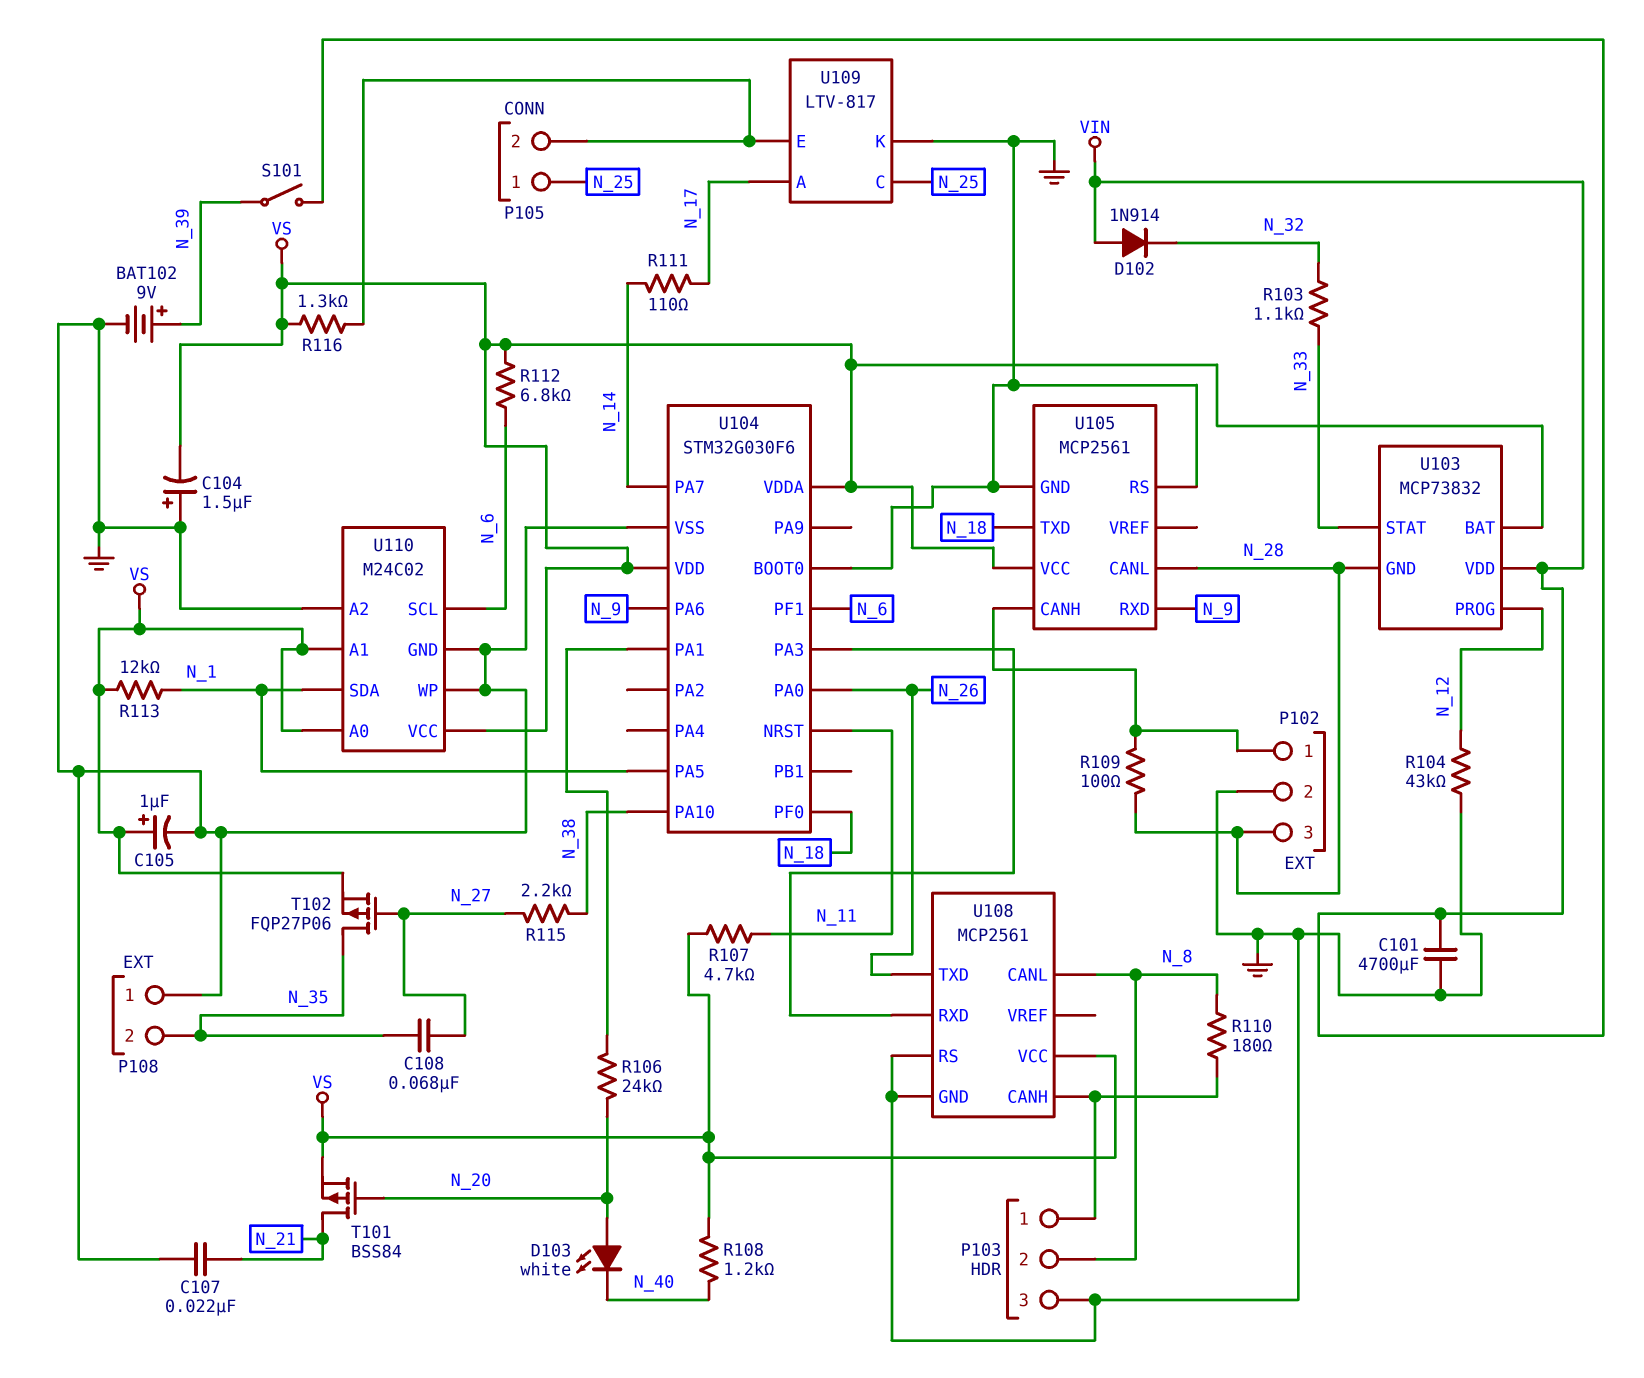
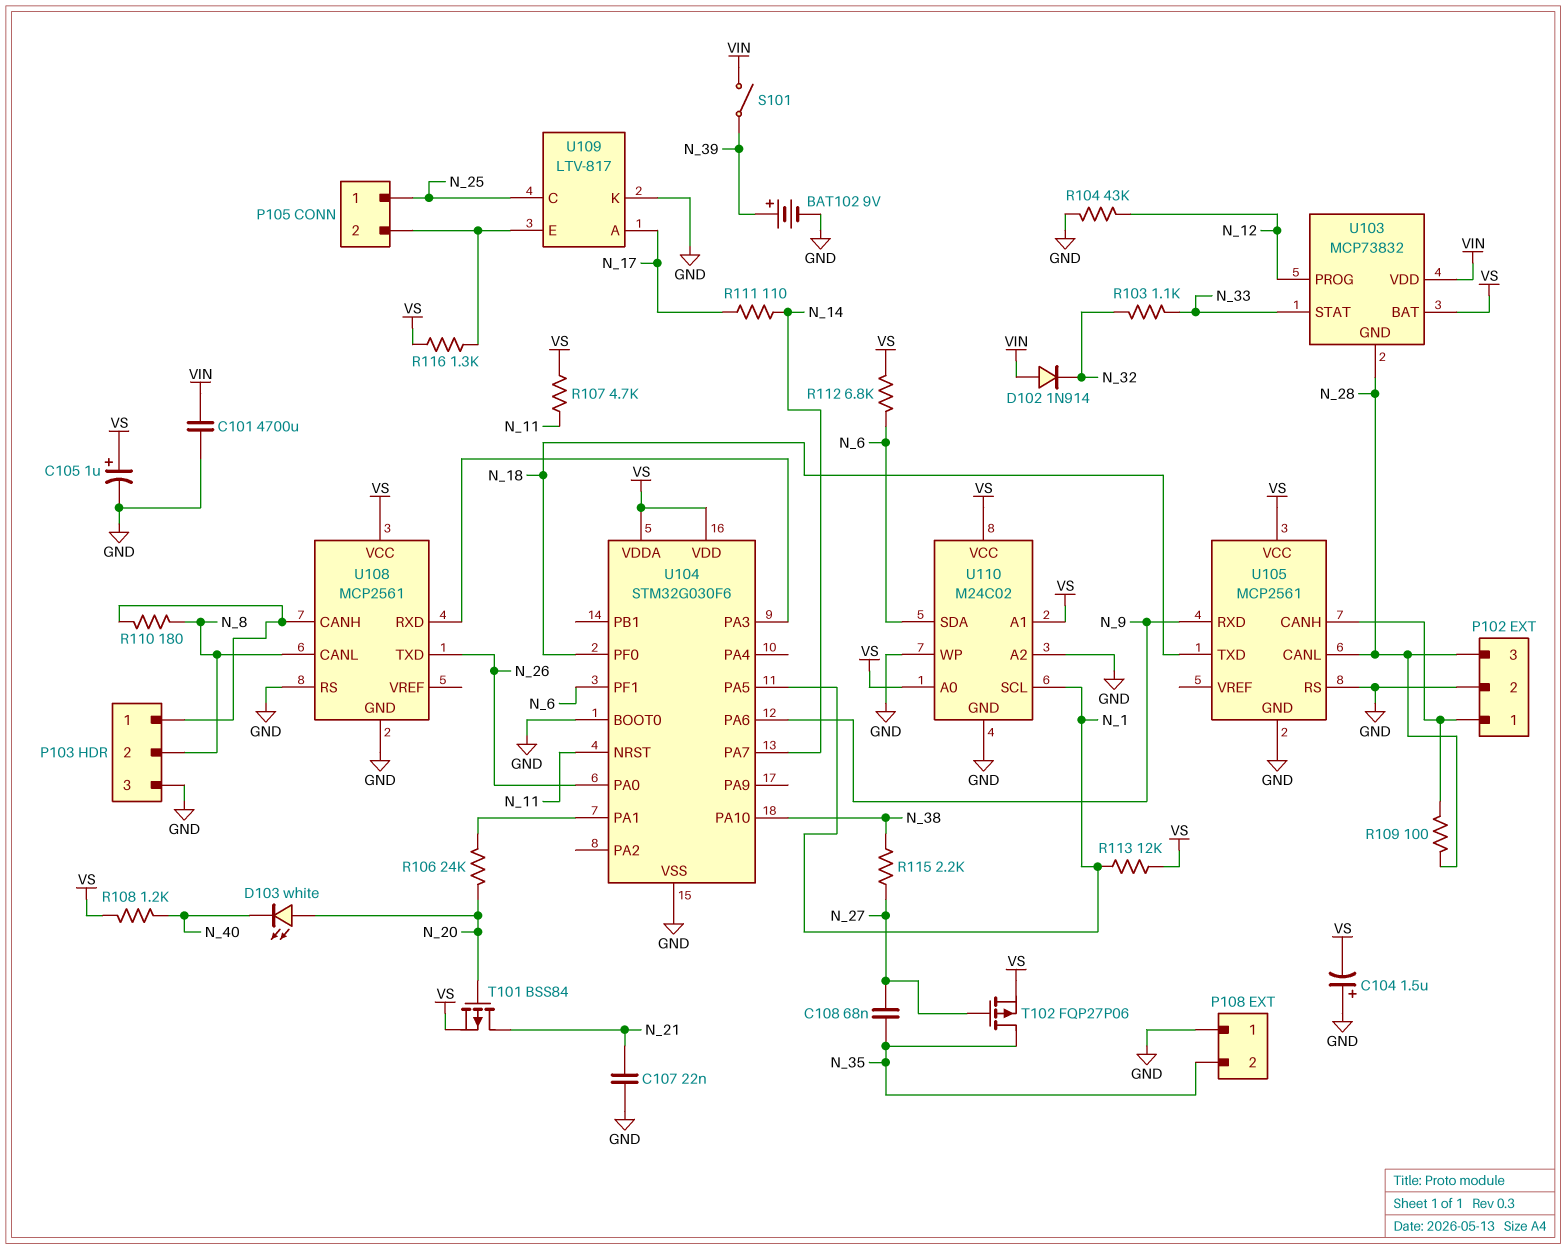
U110 pin SCL: N_6 -> N_1
U110 pin SDA: N_1 -> N_6

